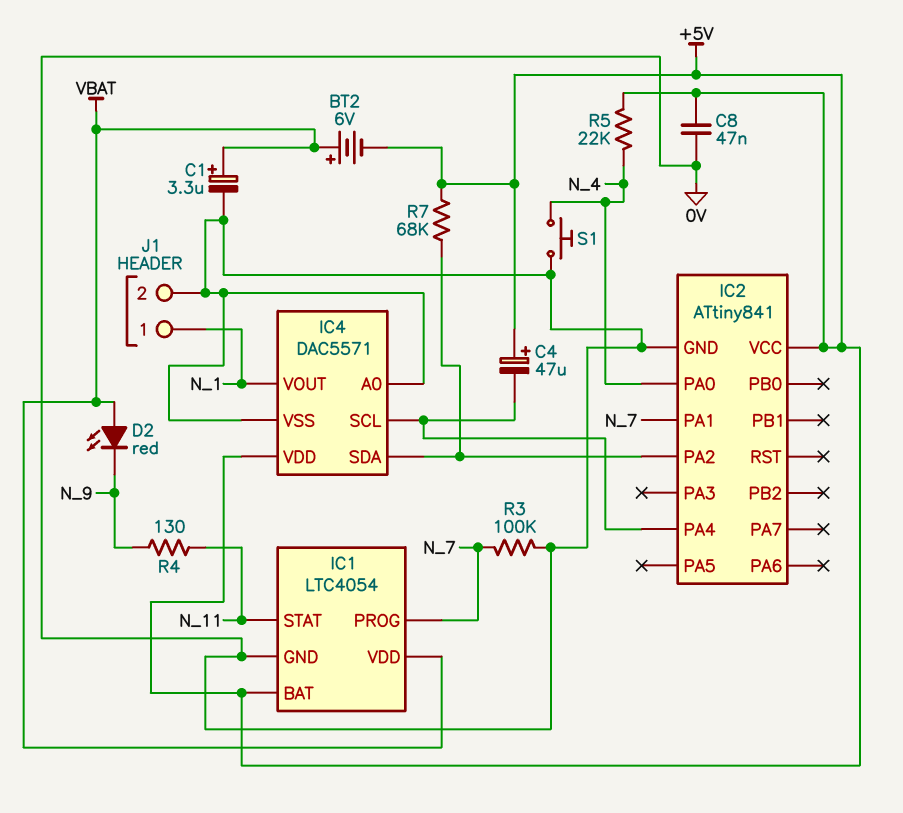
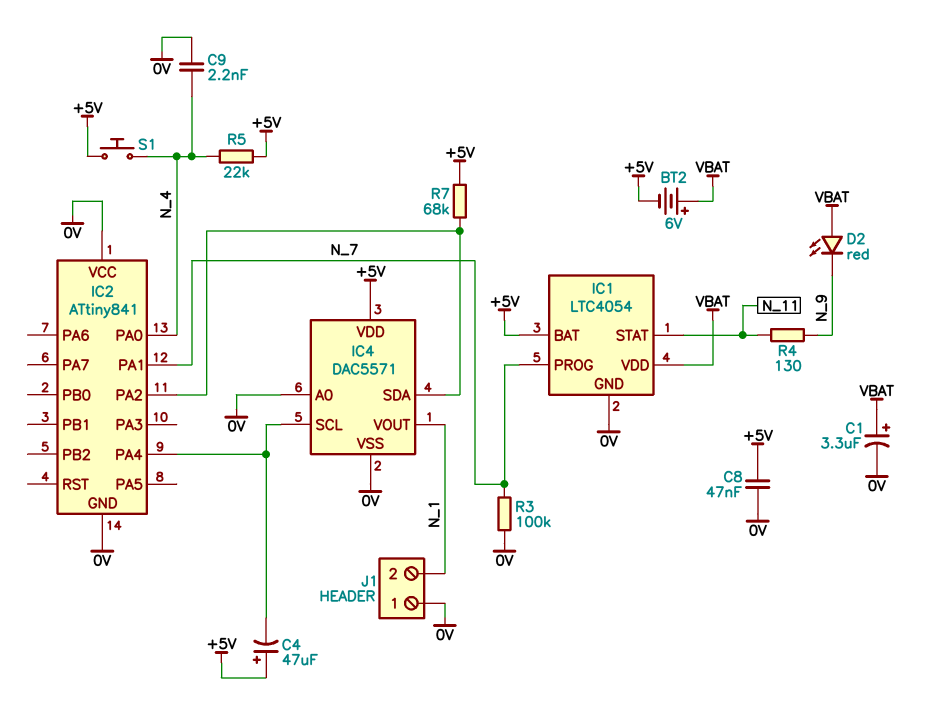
C9: none -> 2.2nF (0V, N_4)
IC2 pin VCC: +5V -> 0V
J1 pin 1: N_1 -> 0V
J1 pin 2: 0V -> N_1
S1: button (0V, N_4) -> button (+5V, N_4)

